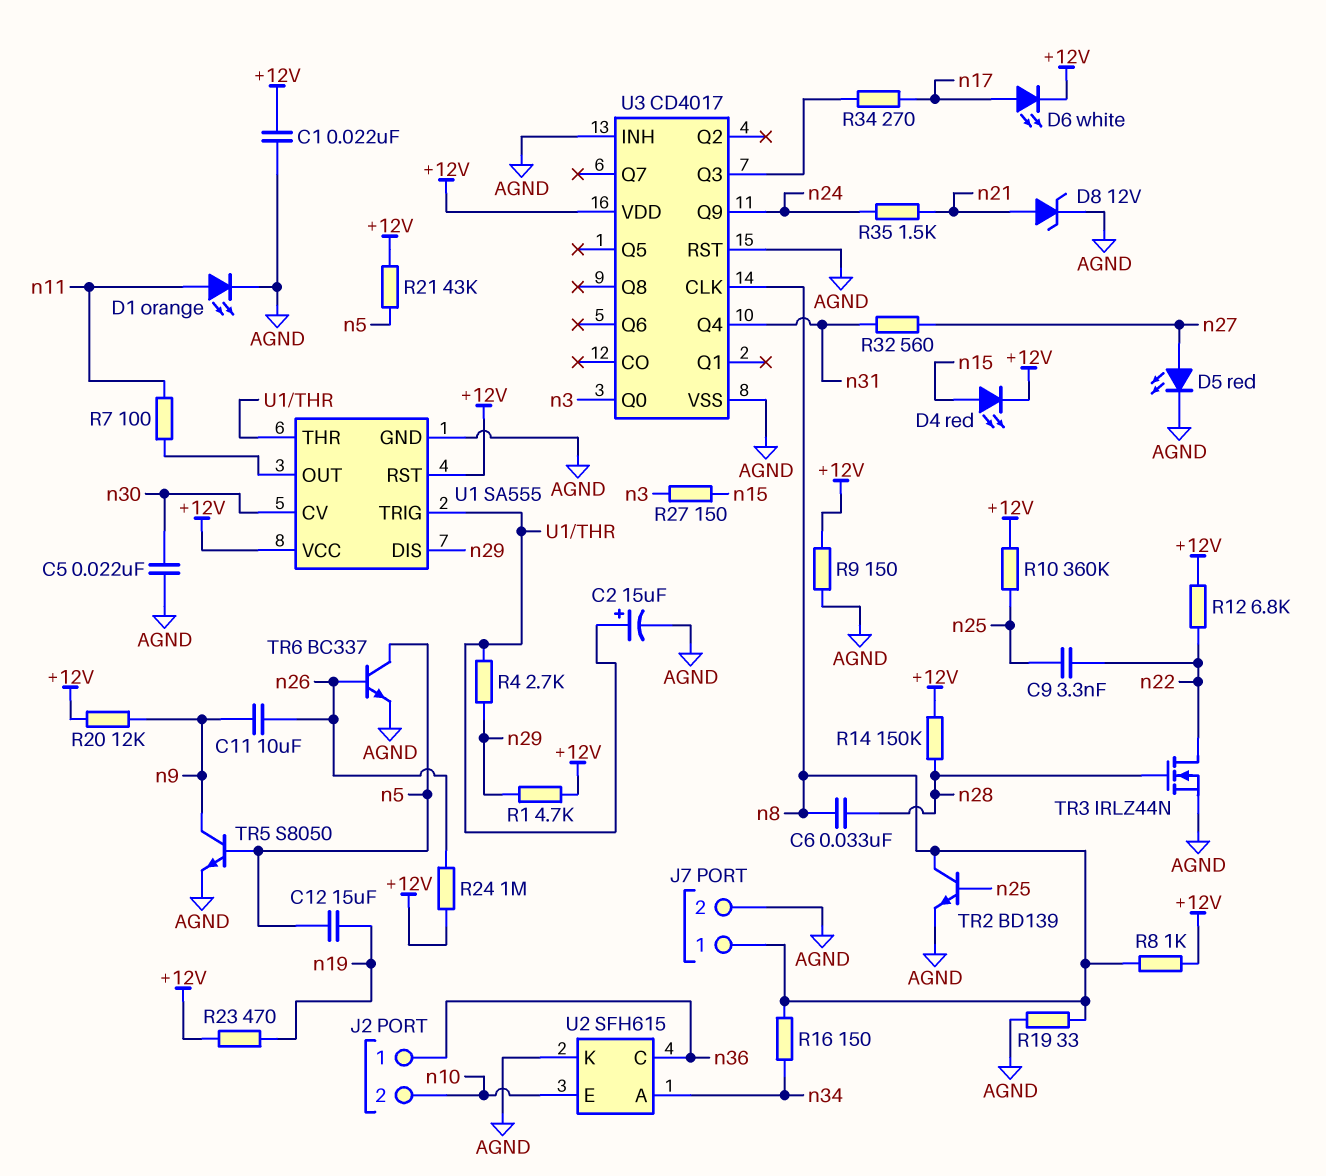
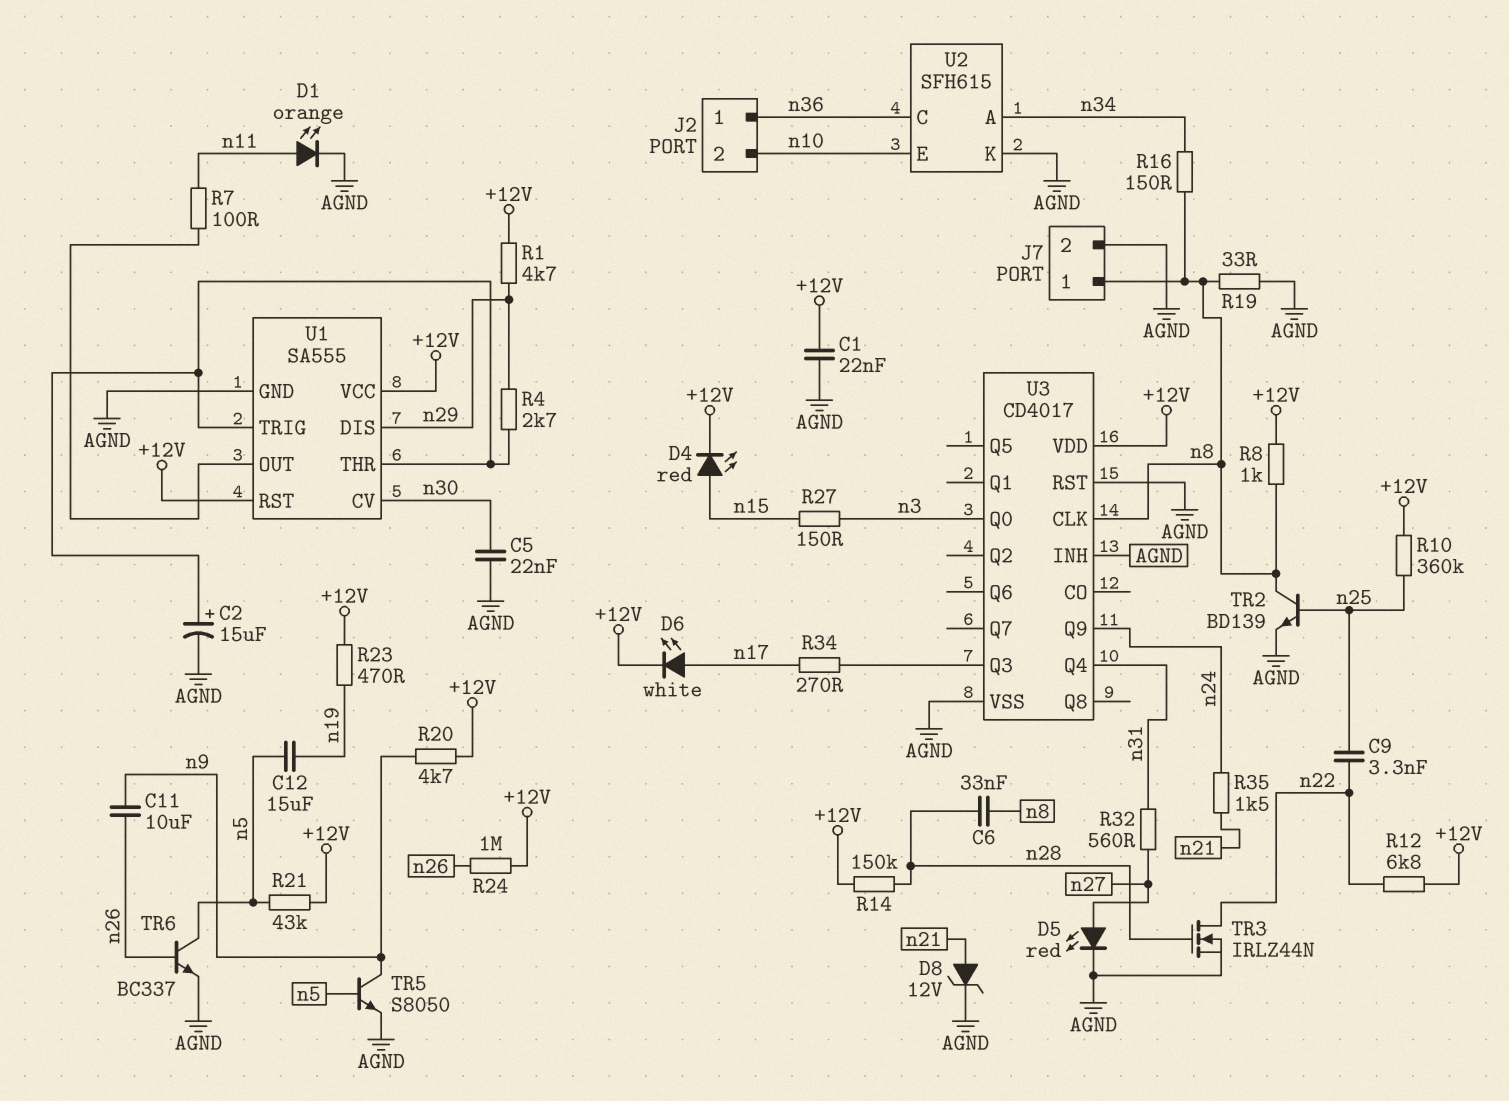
R9: 150 (+12V, AGND) -> none
R20: 12k (+12V, n9) -> 4.7k (+12V, n9)

